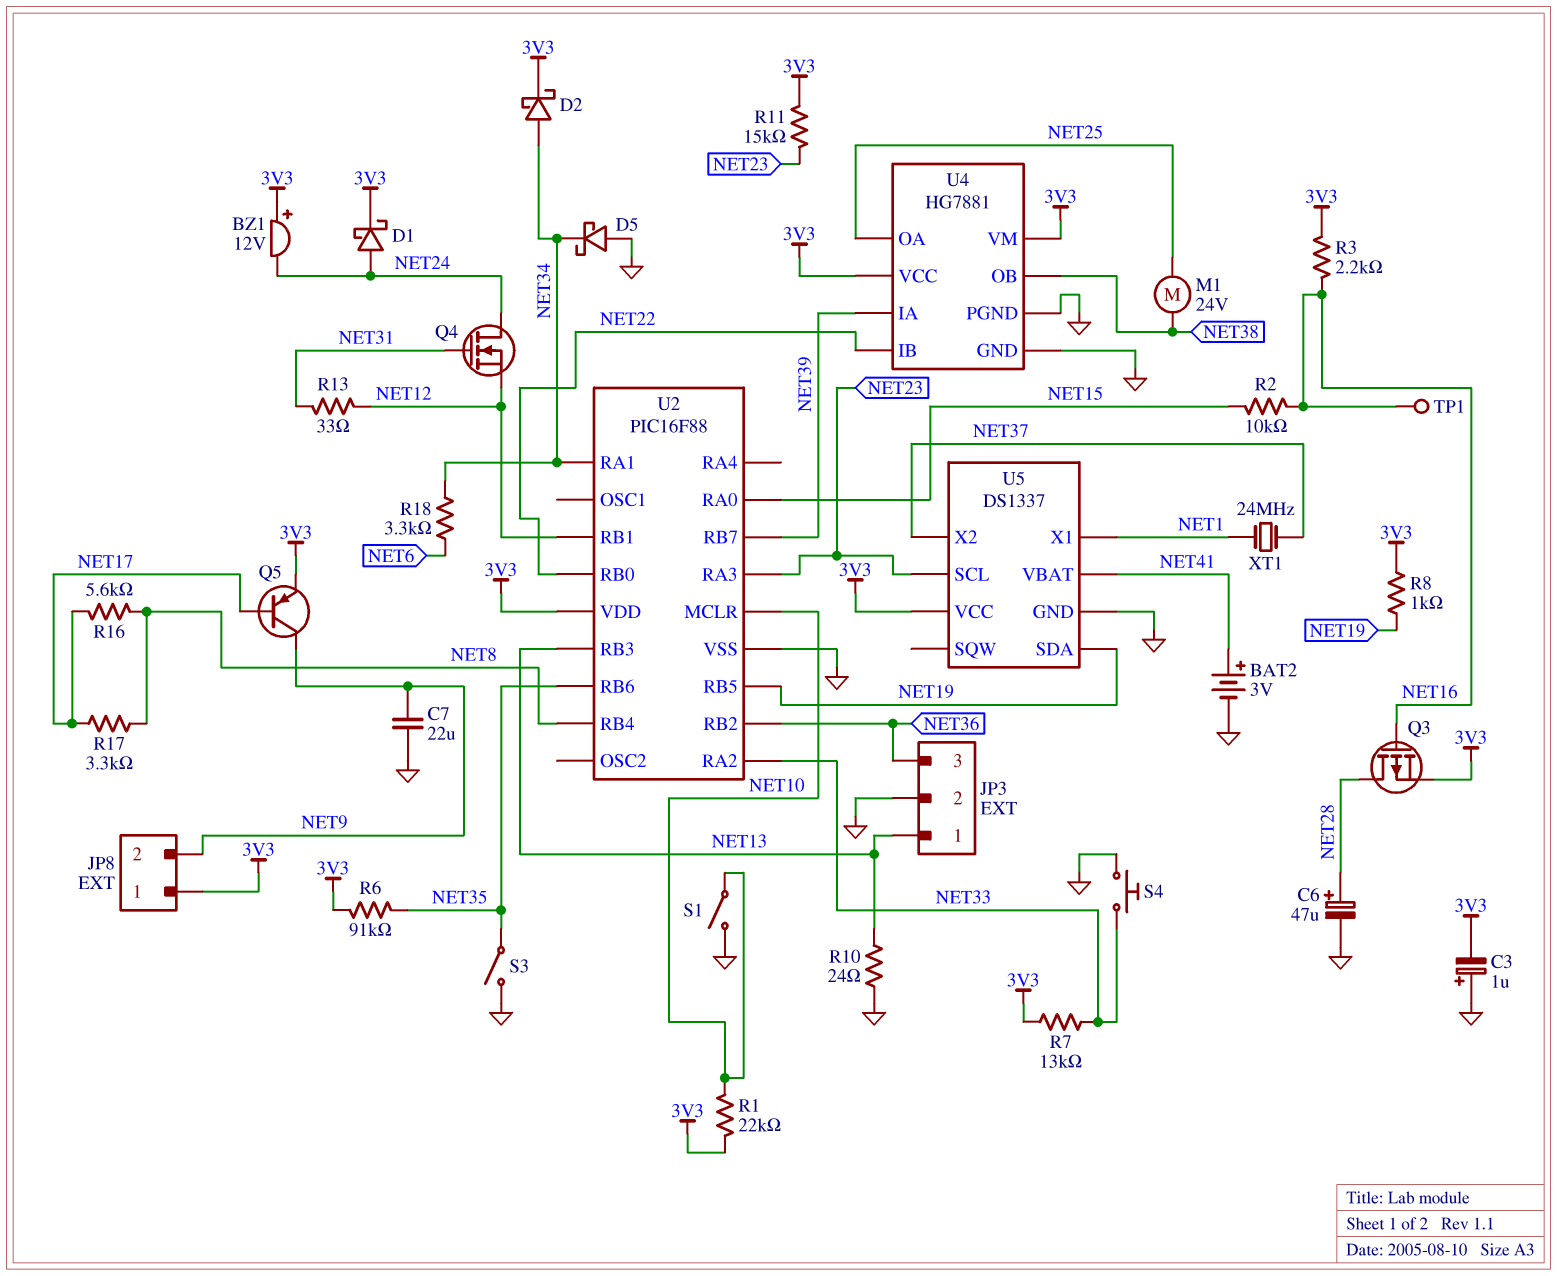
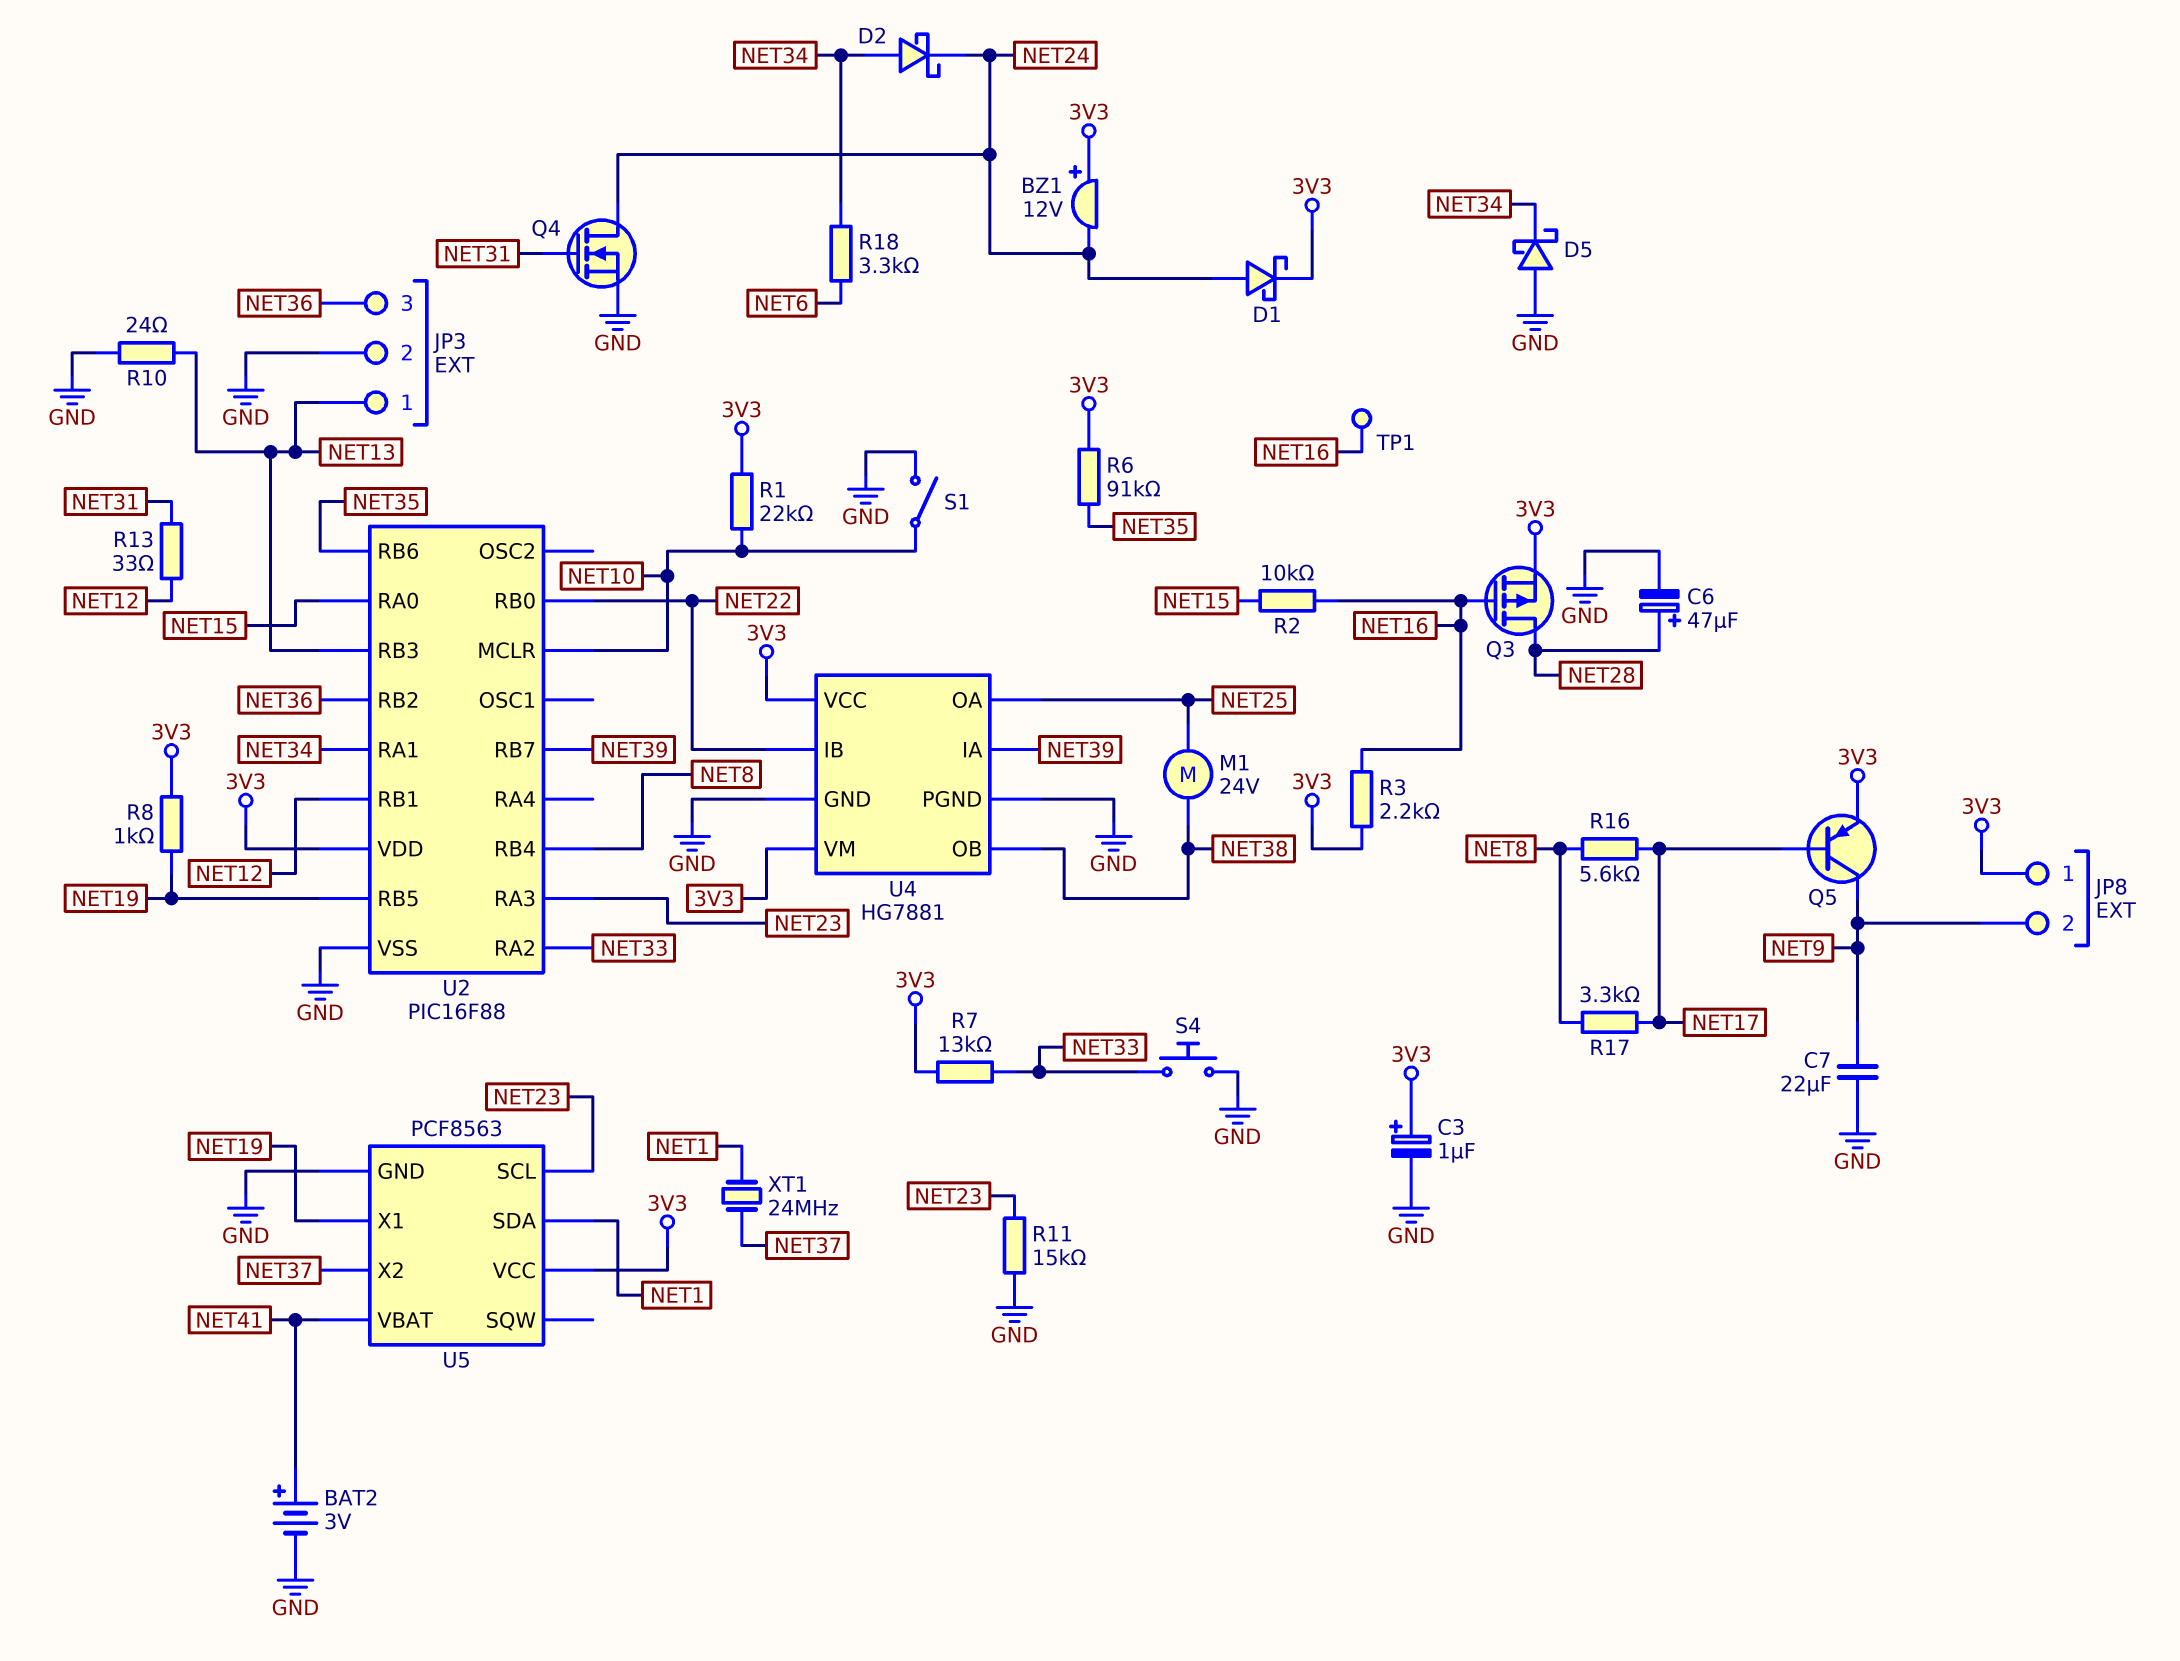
C3: 1uF (plus GND, minus 3V3) -> 1uF (plus 3V3, minus GND)
D2: schottky (A NET34, K 3V3) -> schottky (A NET34, K NET24)
Q4: NMOS (G NET31, D NET24, S NET12) -> NMOS (G NET31, D NET24, S GND)
R11: 15k (3V3, NET23) -> 15k (GND, NET23)
S3: switch (GND, NET35) -> none
U5: DS1337 -> PCF8563
U5 pin SDA: NET19 -> NET1
U5 pin X1: NET1 -> NET19

